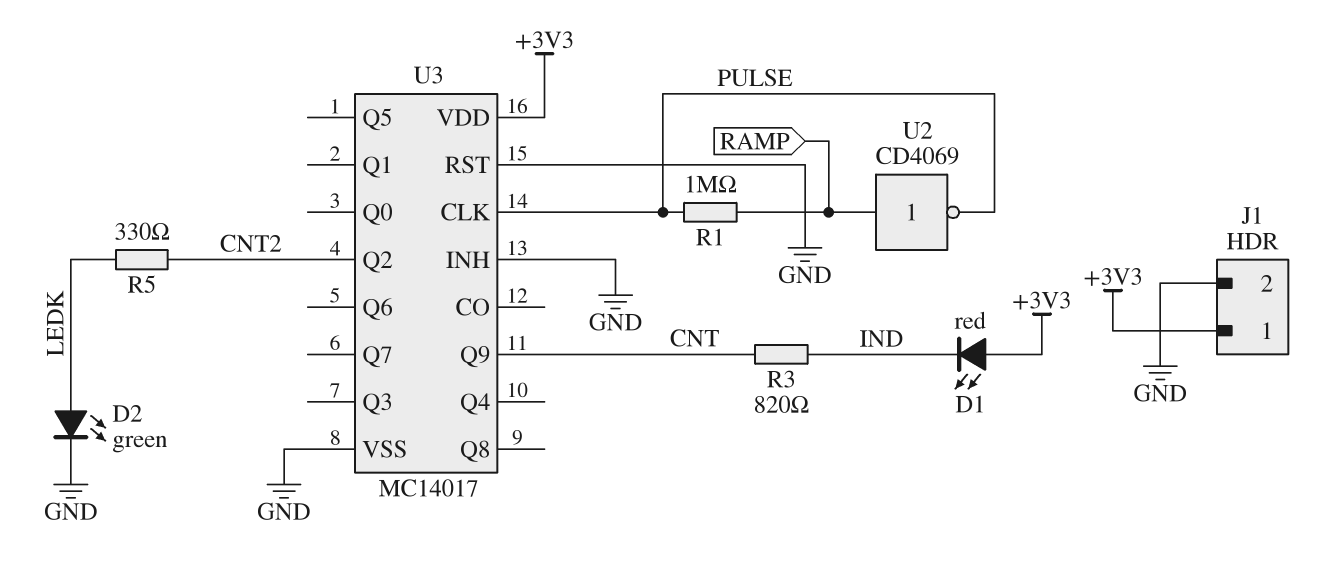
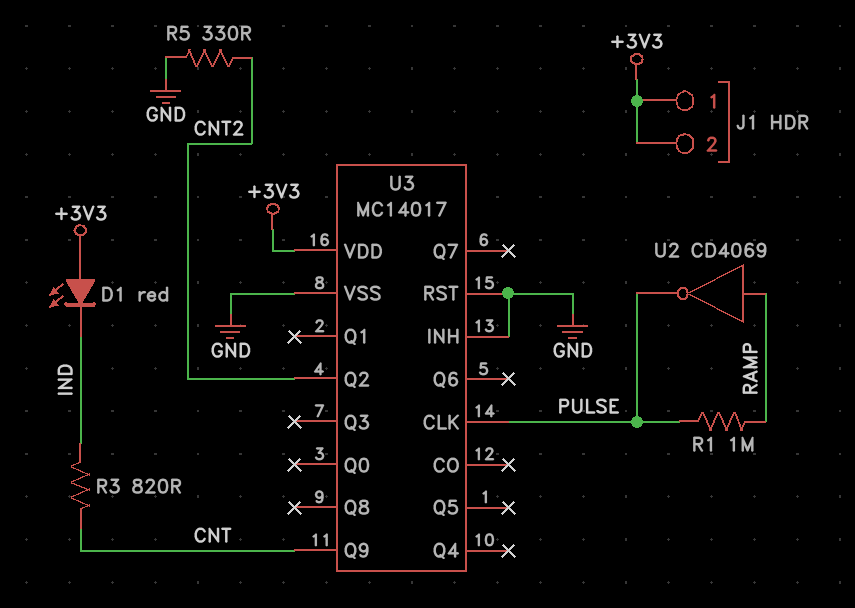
D2: LED green (A LEDK, K GND) -> none
J1 pin 2: GND -> +3V3
R5: 330 (CNT2, LEDK) -> 330 (CNT2, GND)

